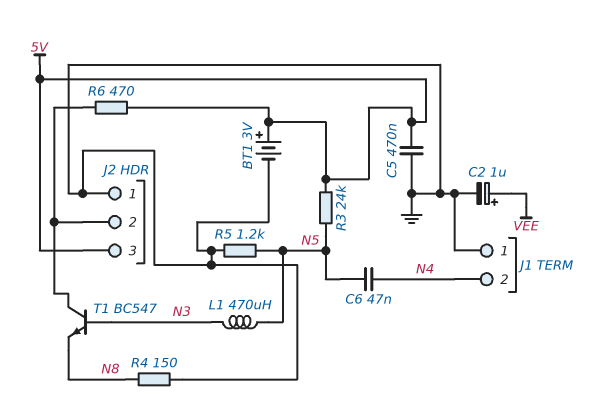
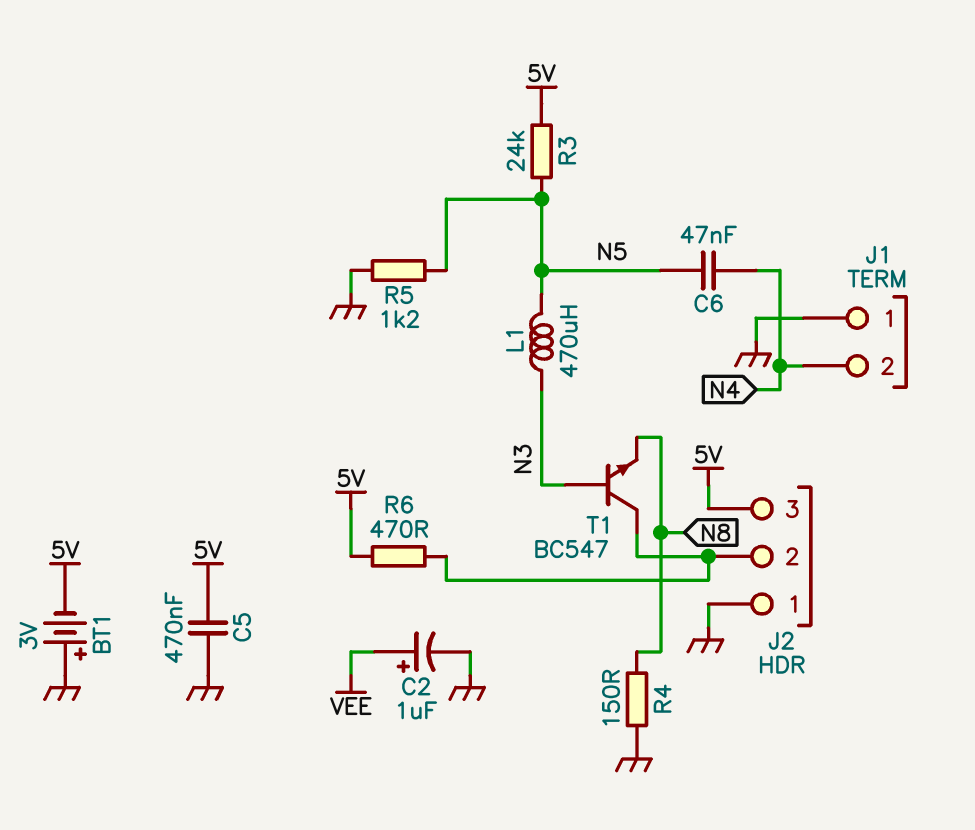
BT1: 3V (plus 5V, minus GND) -> 3V (plus GND, minus 5V)

